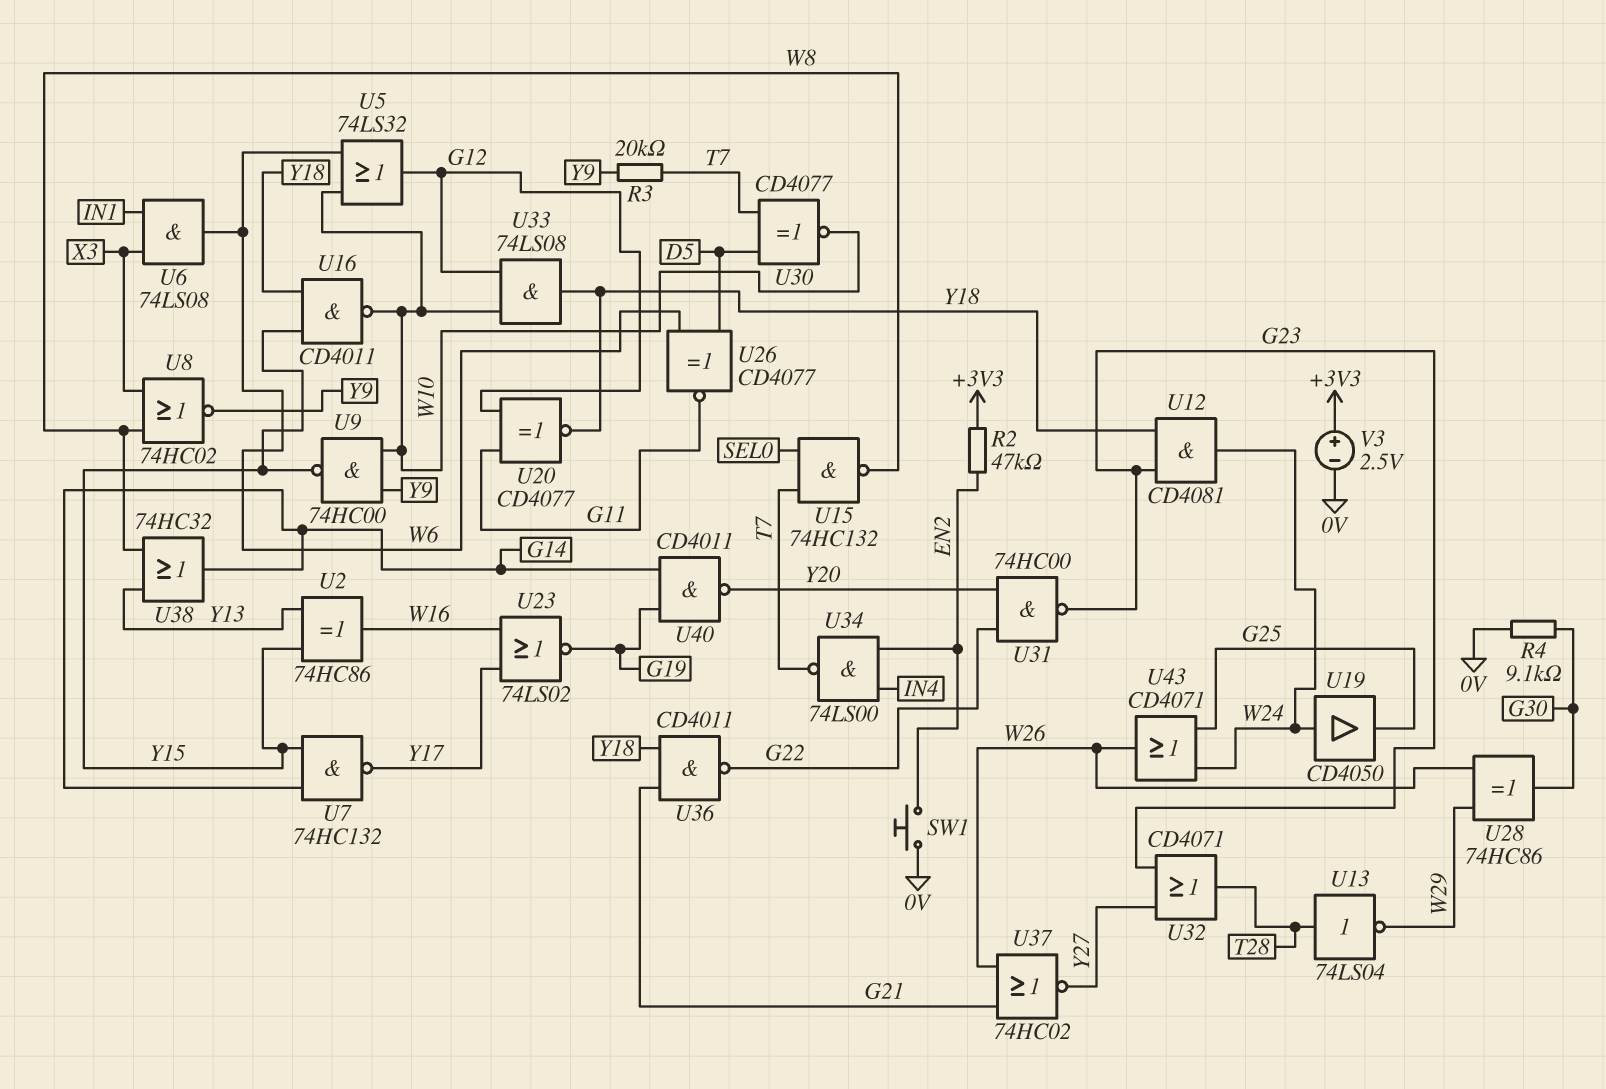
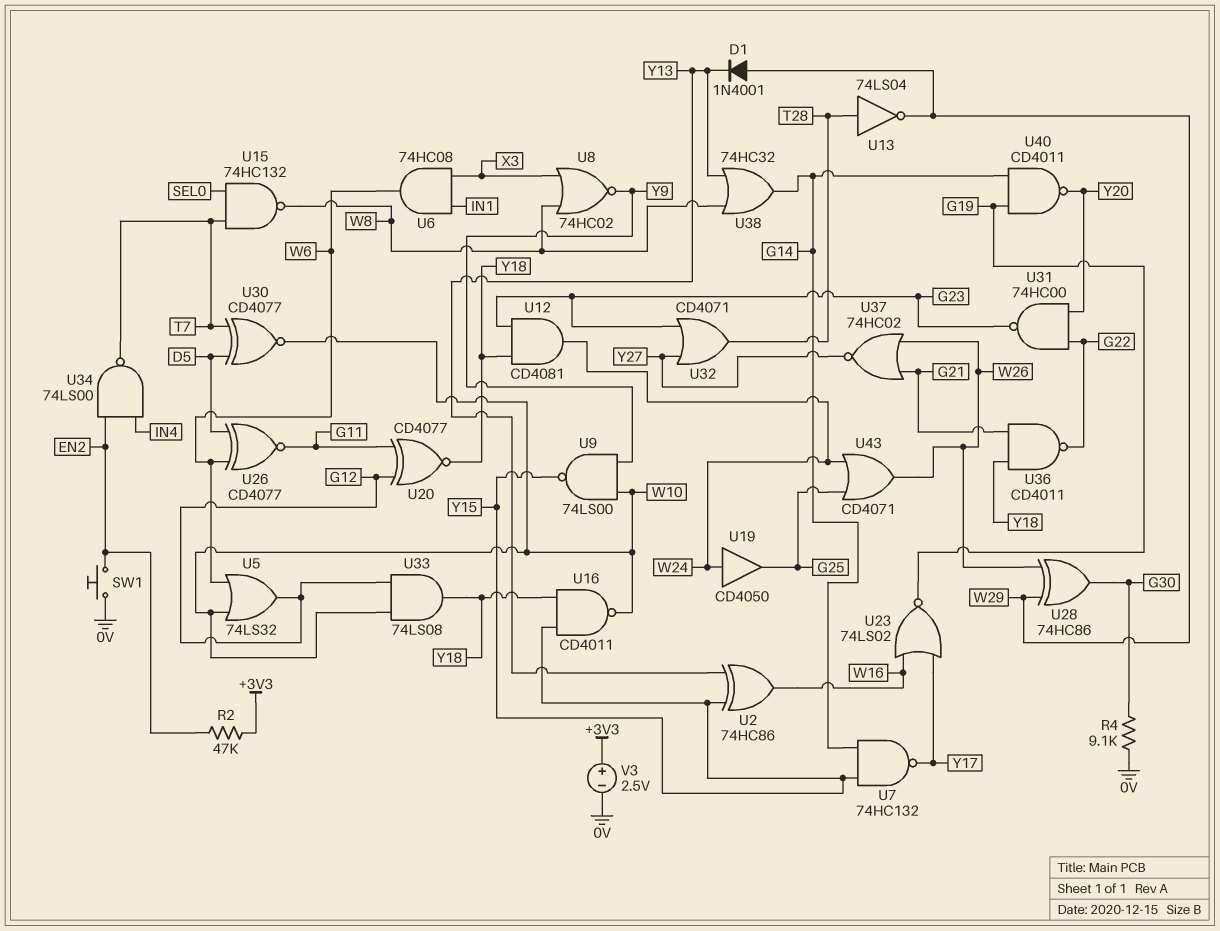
D1: none -> diode 1N4001 (A W29, K Y13)
R3: 20k (T7, Y9) -> none
U6: AND 74LS08 (in IN1, in X3, out W6) -> AND 74HC08 (in IN1, in X3, out W6)
U9: NAND 74HC00 (in W10, in Y9, out Y15) -> NAND 74LS00 (in W10, in Y9, out Y15)

